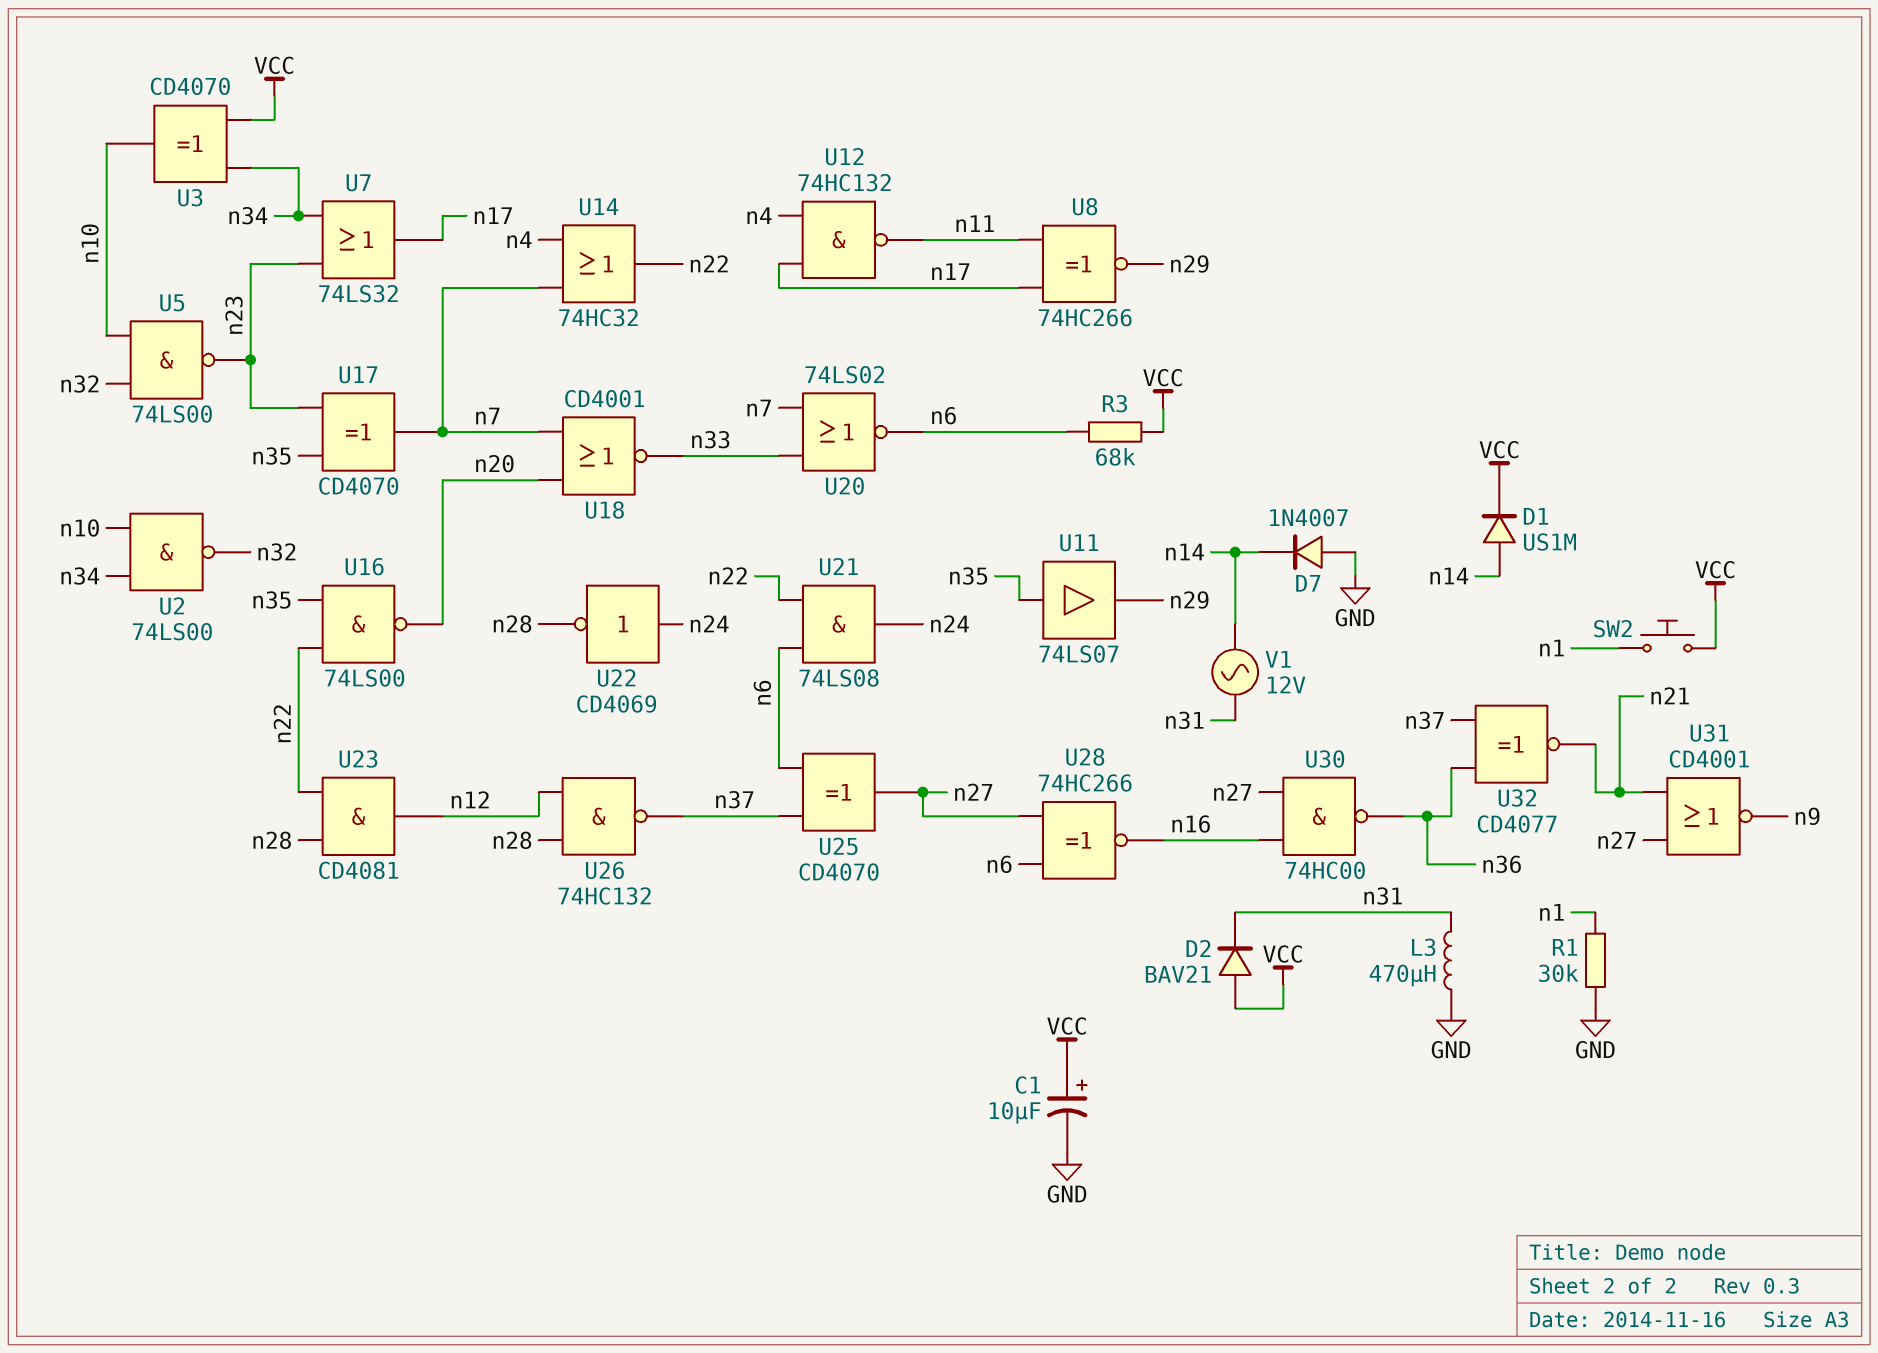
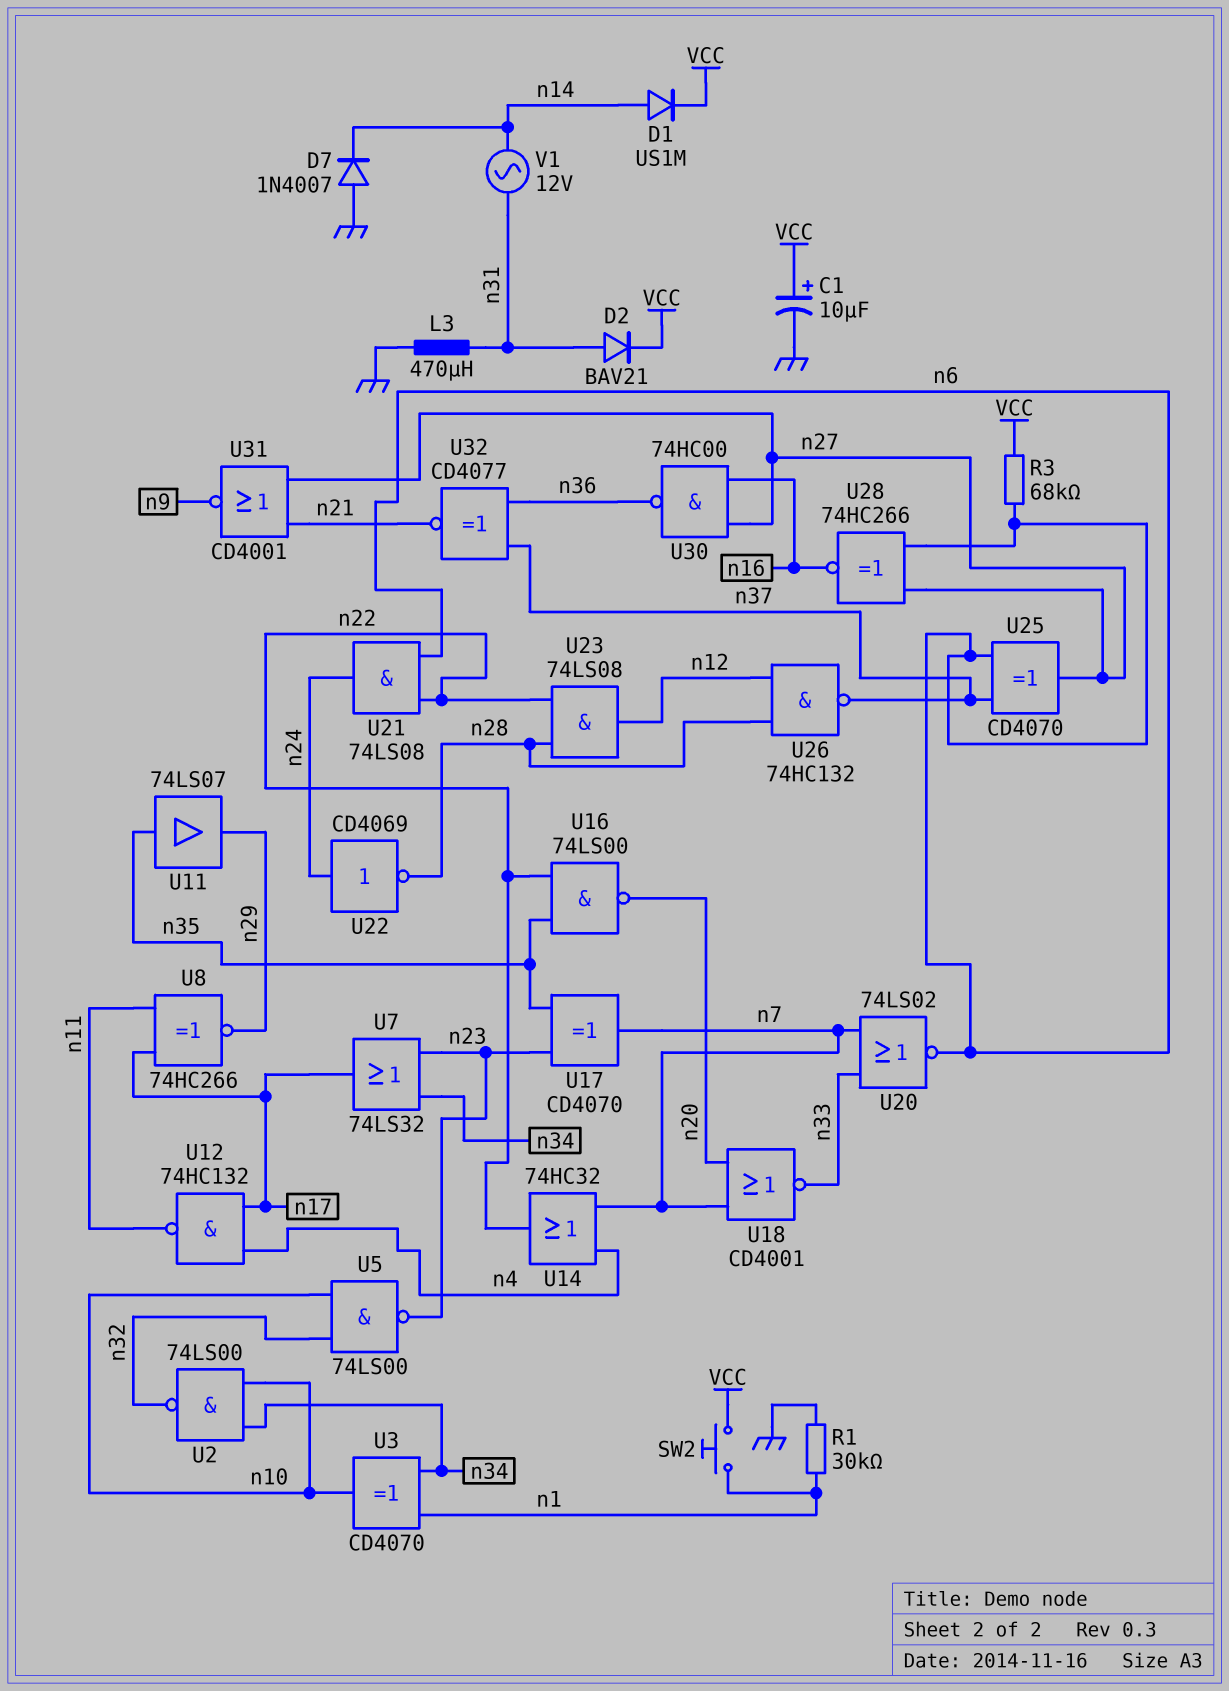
D2: diode BAV21 (A VCC, K n31) -> diode BAV21 (A n31, K VCC)
U3: XOR CD4070 (in VCC, in n34, out n10) -> XOR CD4070 (in n1, in n34, out n10)
U23: AND CD4081 (in n22, in n28, out n12) -> AND 74LS08 (in n22, in n28, out n12)

